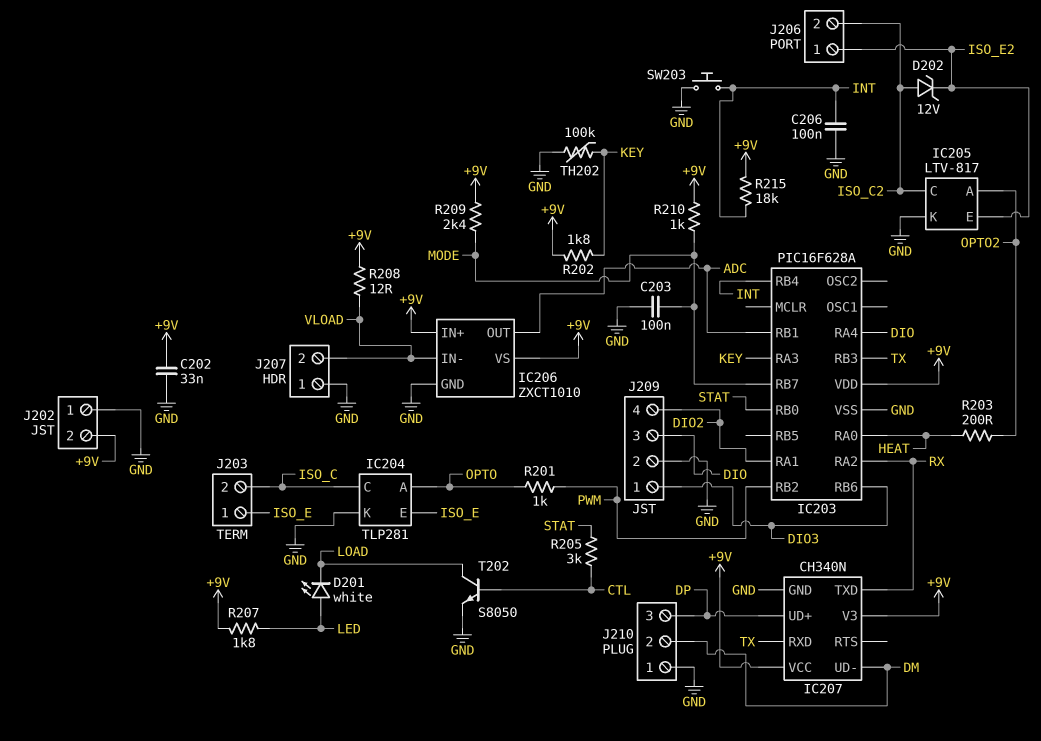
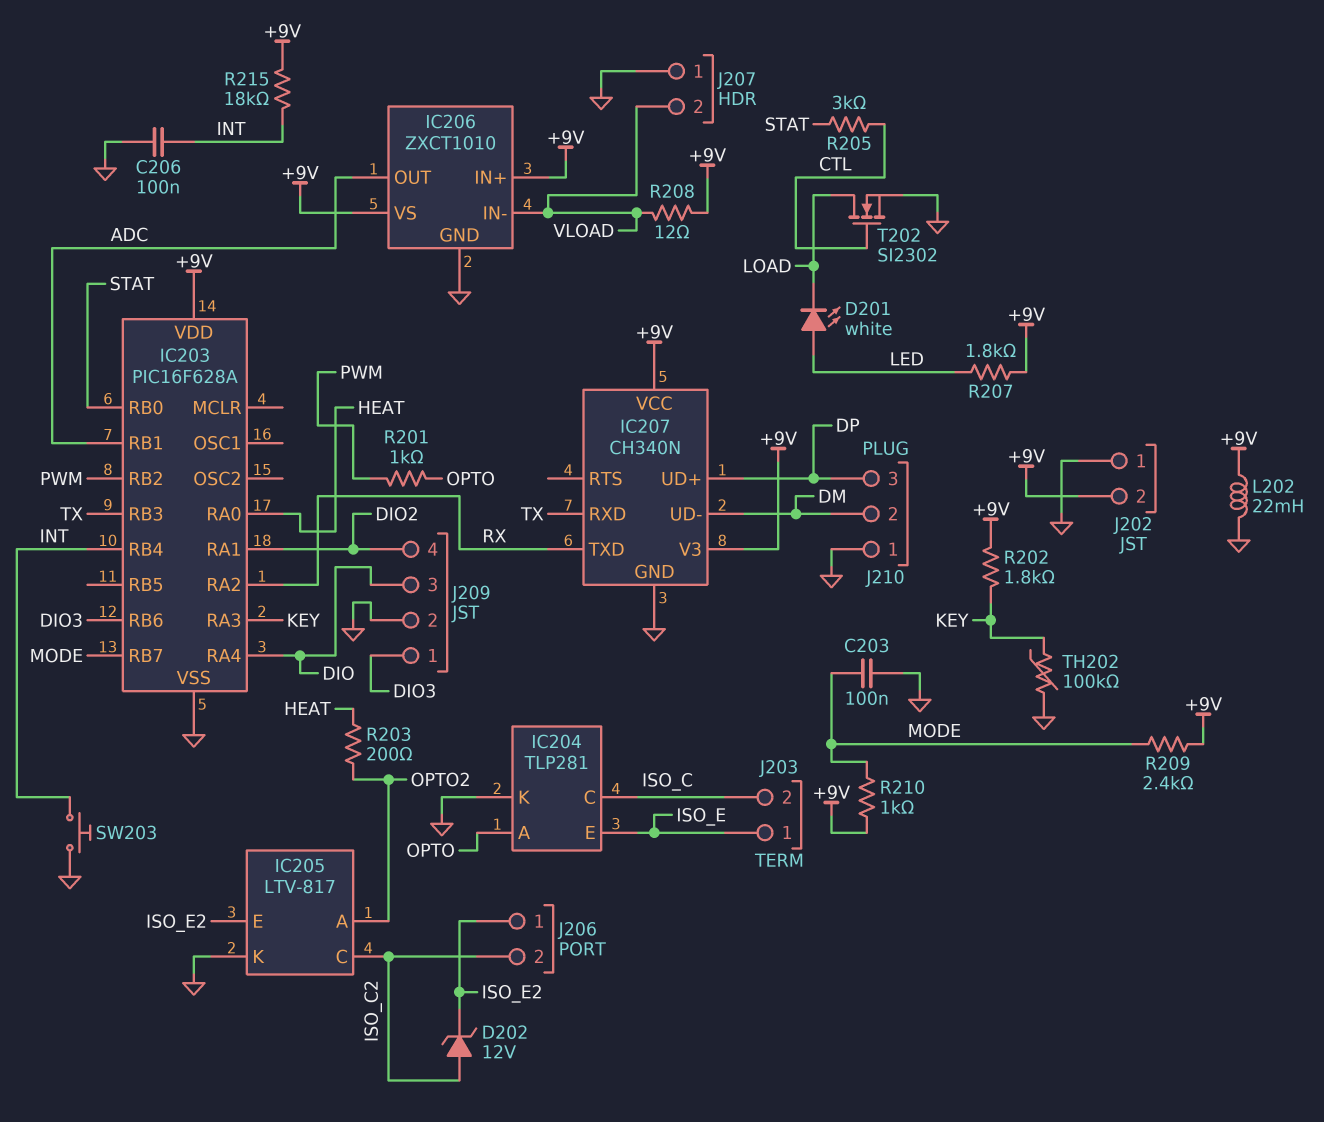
C202: 33nF (+9V, GND) -> none
L202: none -> 22mH (+9V, GND)
T202: NPN S8050 (B CTL, C LOAD, E GND) -> NMOS SI2302 (G CTL, D LOAD, S GND)

